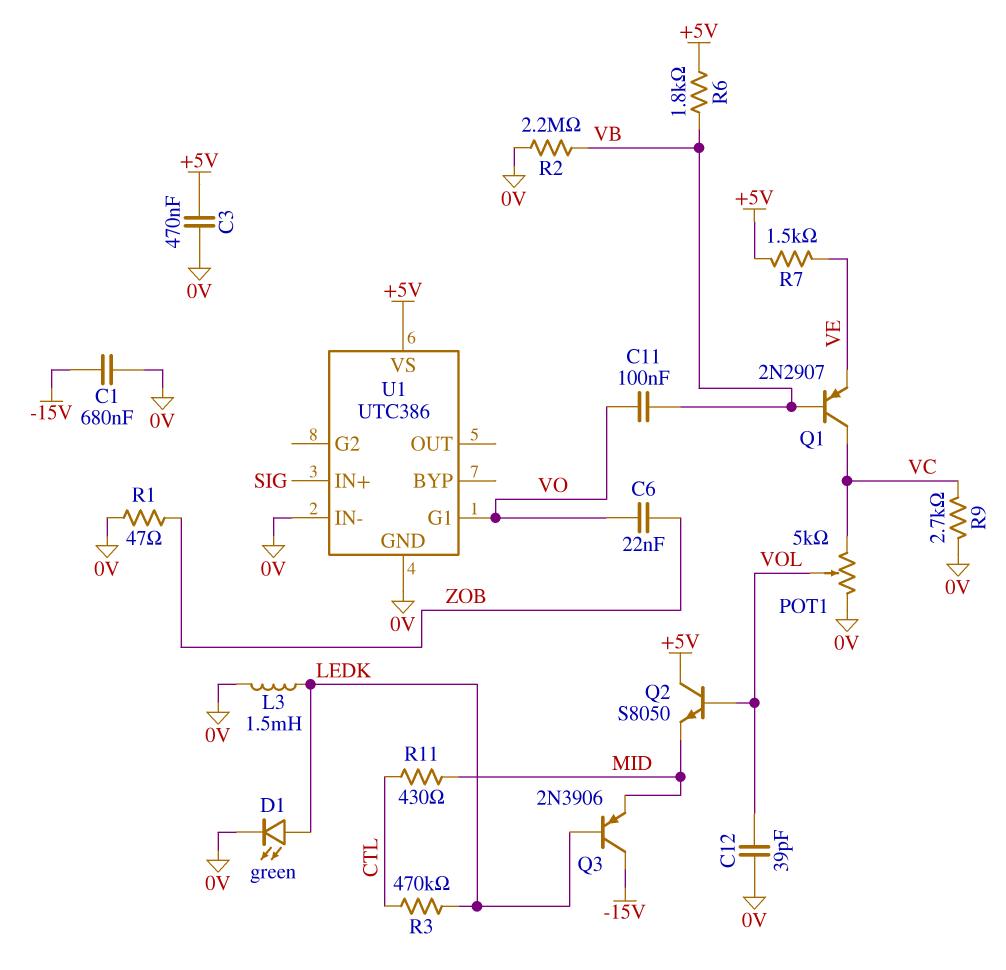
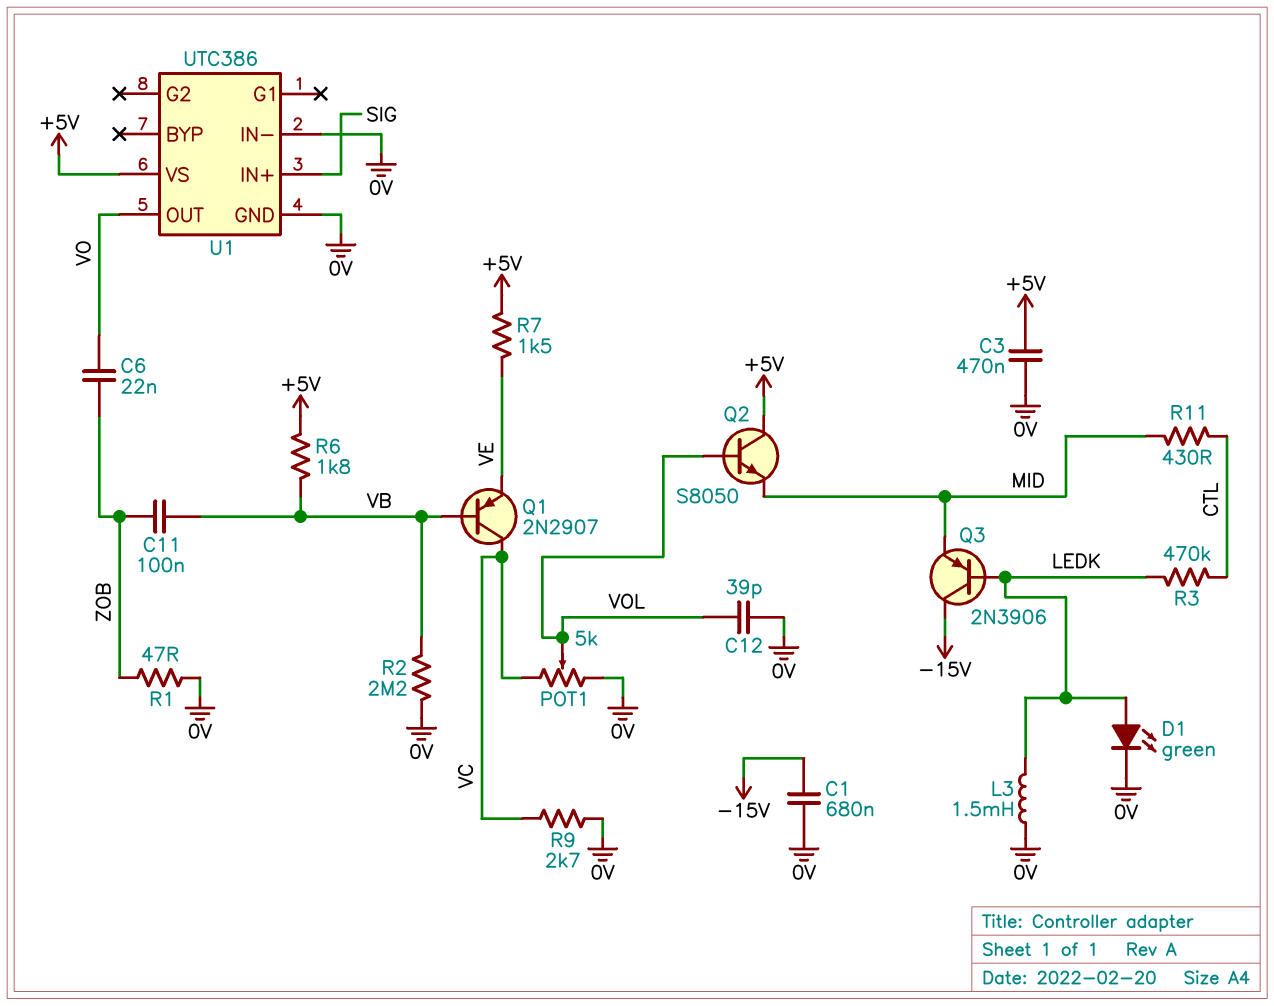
C11: 100nF (VB, VO) -> 100nF (VB, ZOB)
U1 pin G1: VO -> none
U1 pin OUT: none -> VO

